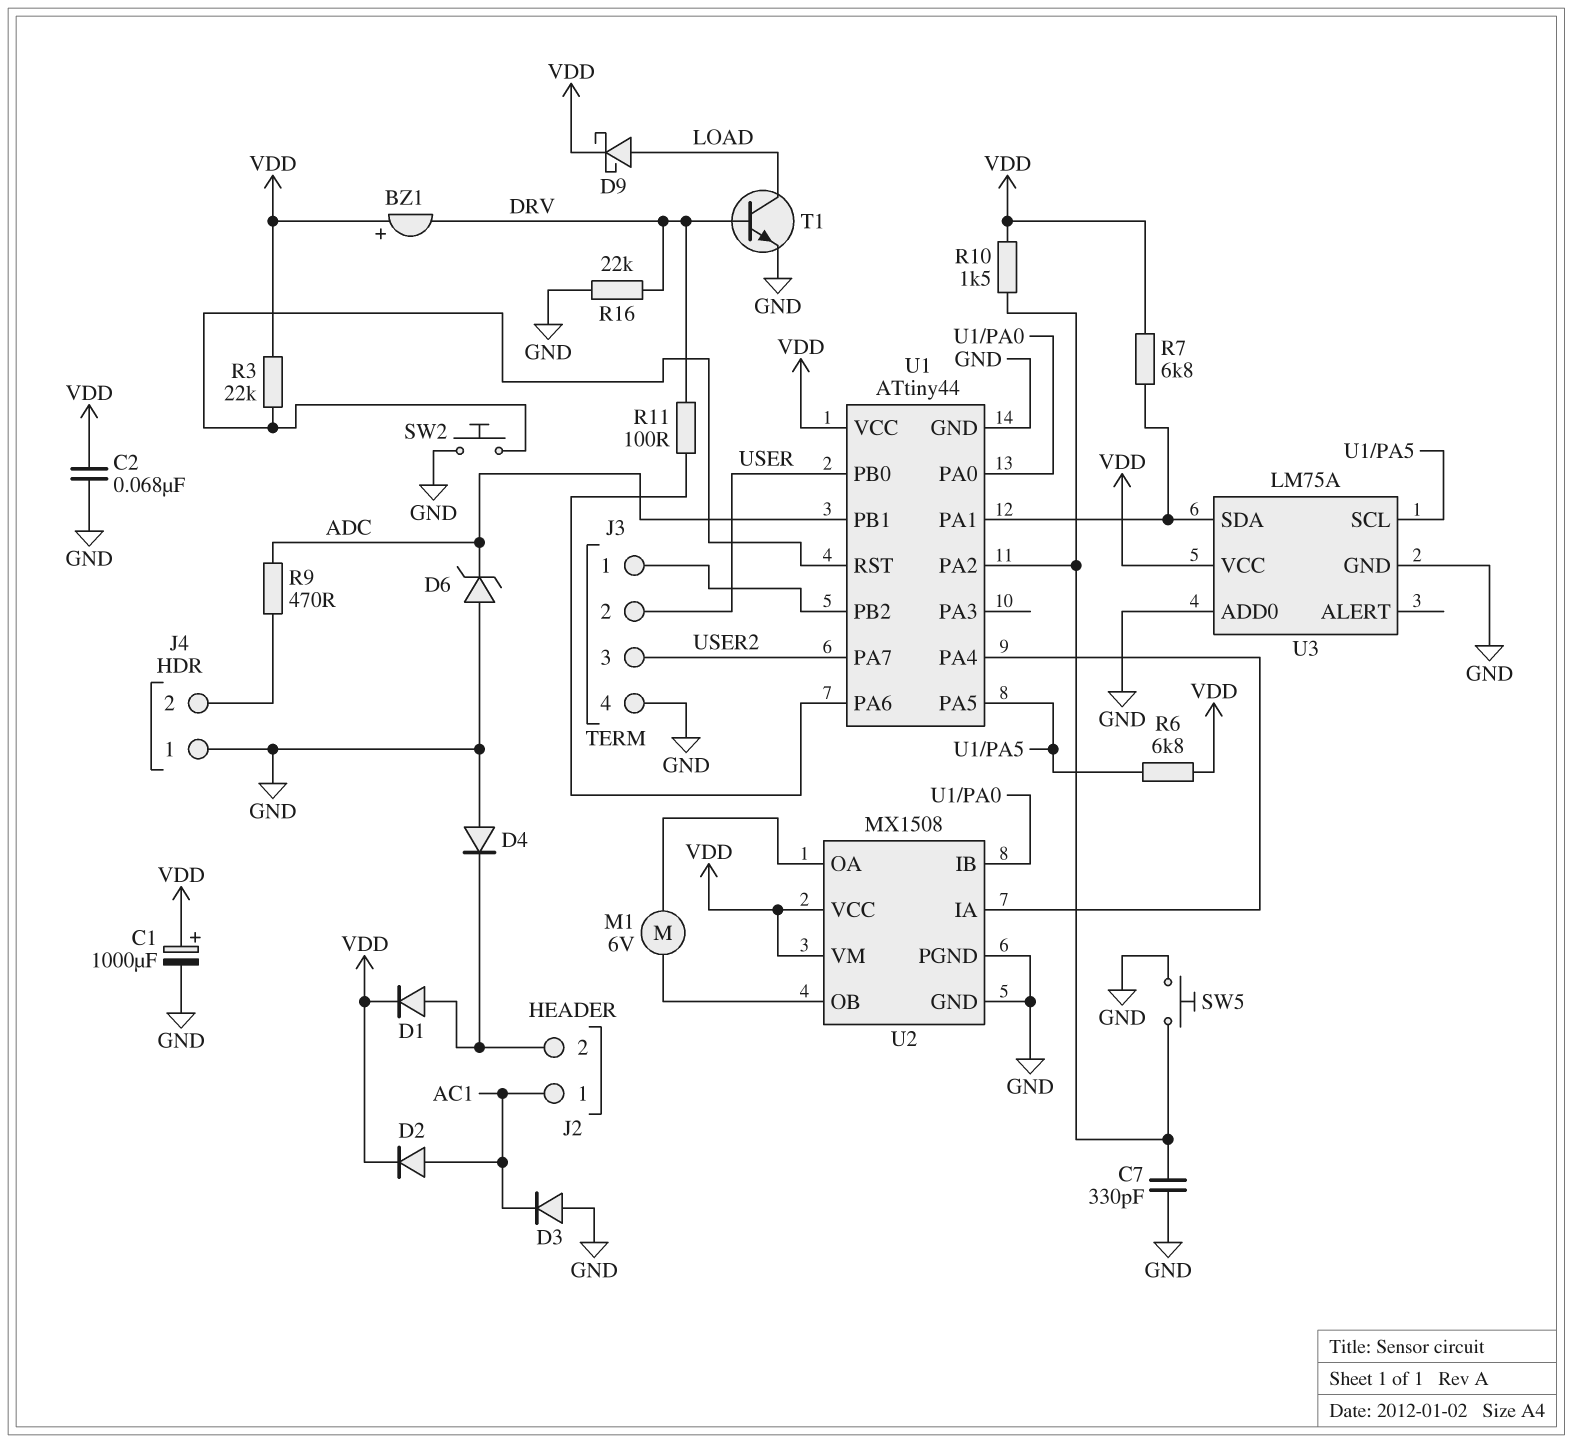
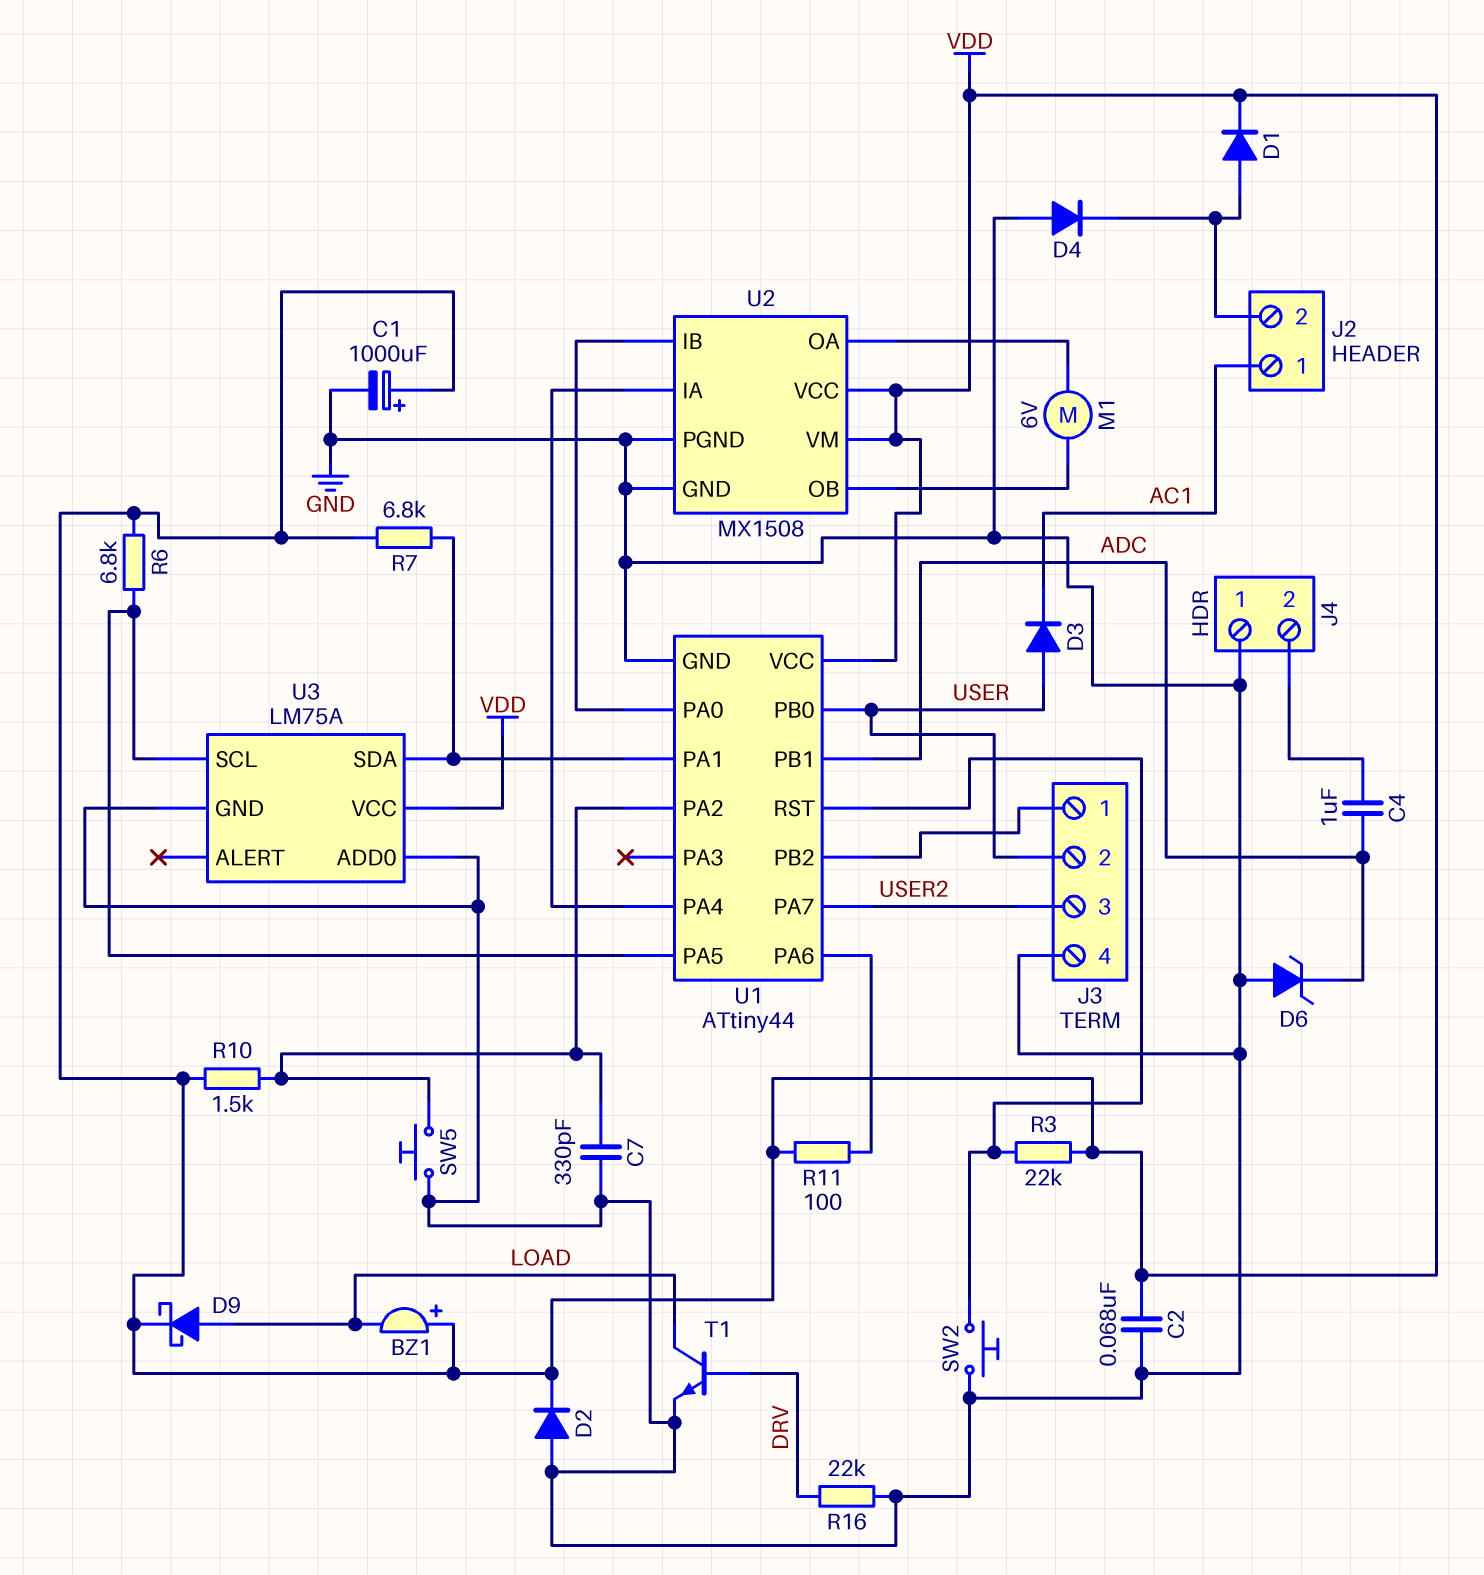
BZ1: buzzer (plus VDD, minus DRV) -> buzzer (plus VDD, minus LOAD)
C4: none -> 1uF (ADC, J4/2)
D2: diode (A AC1, K VDD) -> diode (A GND, K VDD)
D3: diode (A GND, K AC1) -> diode (A USER, K AC1)
R9: 470 (ADC, J4/2) -> none
R11: 100 (DRV, U1/PA6) -> 100 (U1/PA6, VDD)

